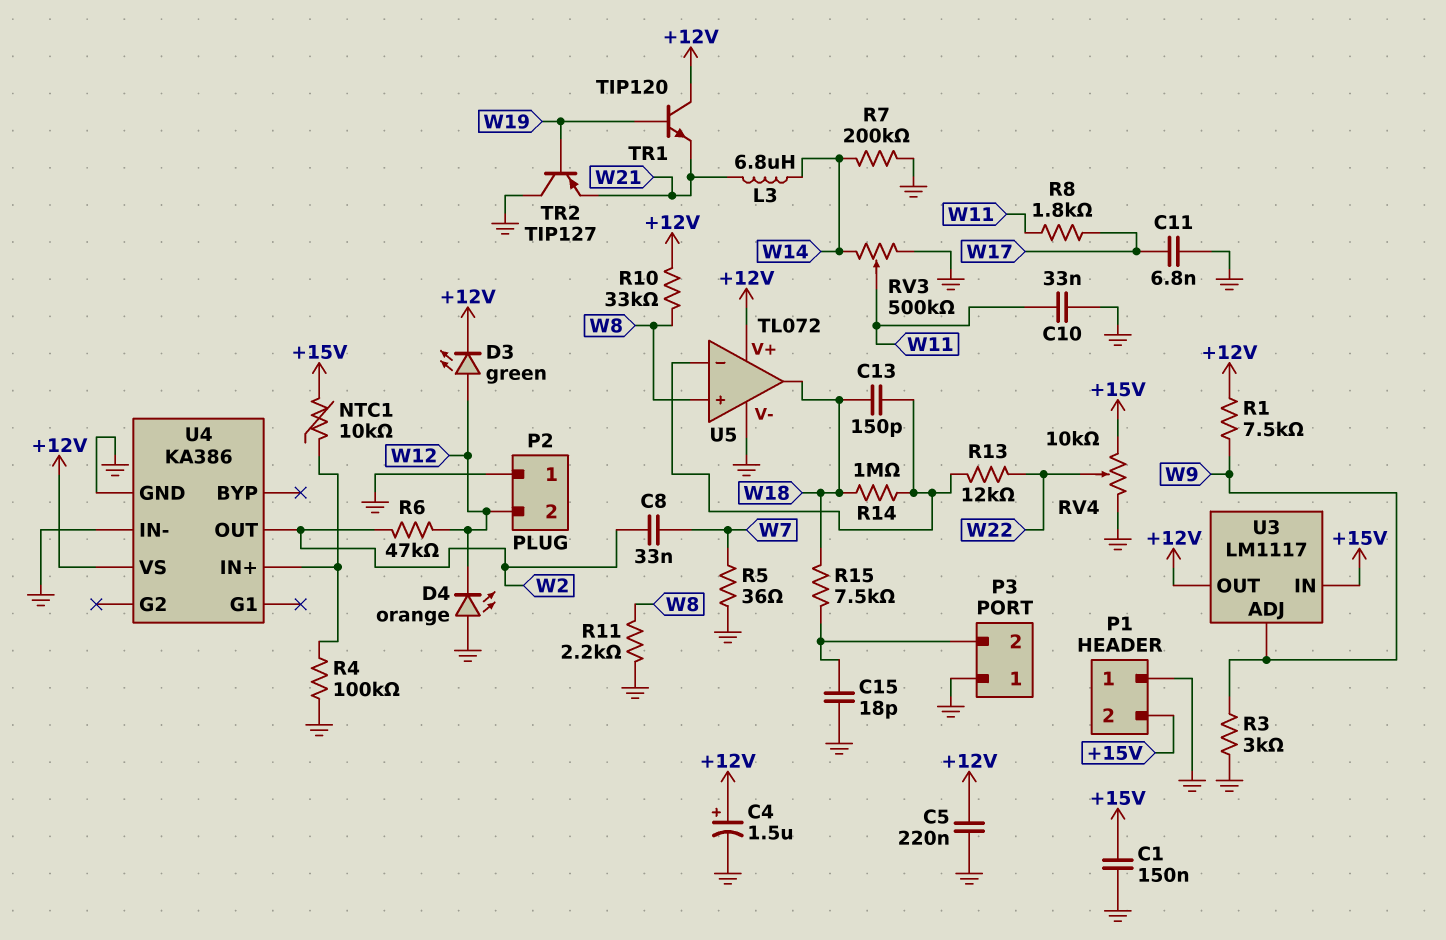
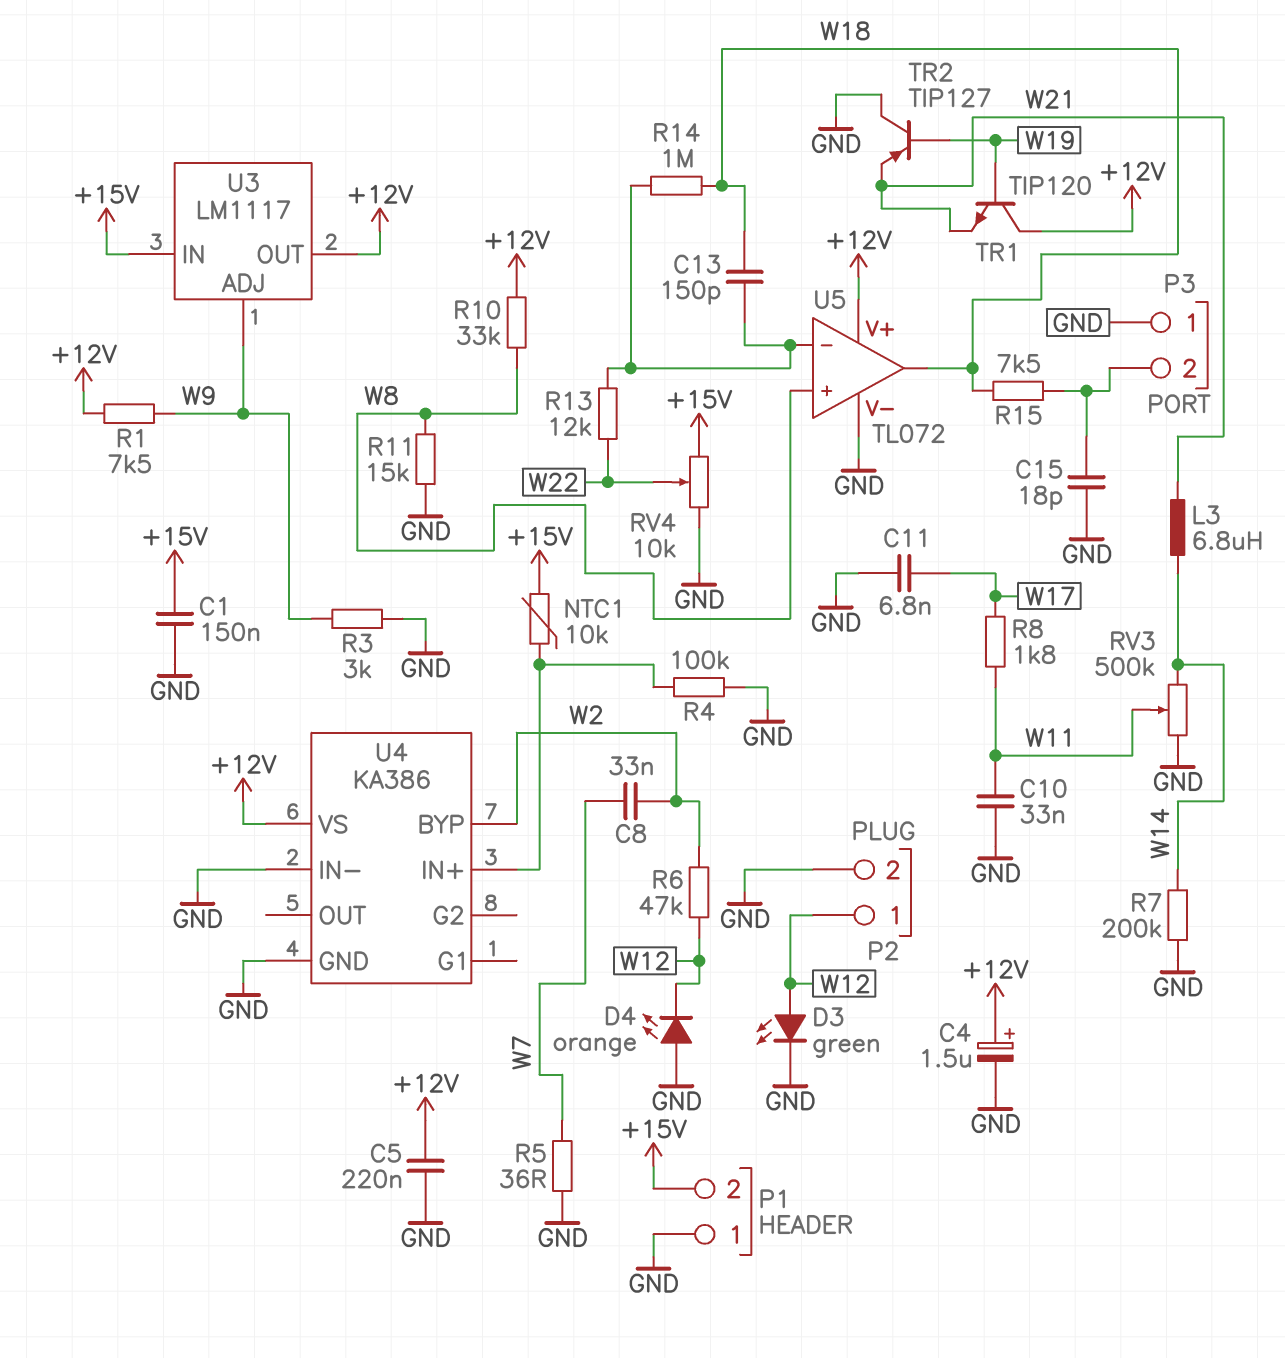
D3: LED green (A W12, K +12V) -> LED green (A W12, K GND)
P2 pin 1: GND -> W12
P2 pin 2: W12 -> GND
R11: 2.2k (GND, W8) -> 15k (GND, W8)
U4 pin BYP: none -> W2
U4 pin OUT: W2 -> none

